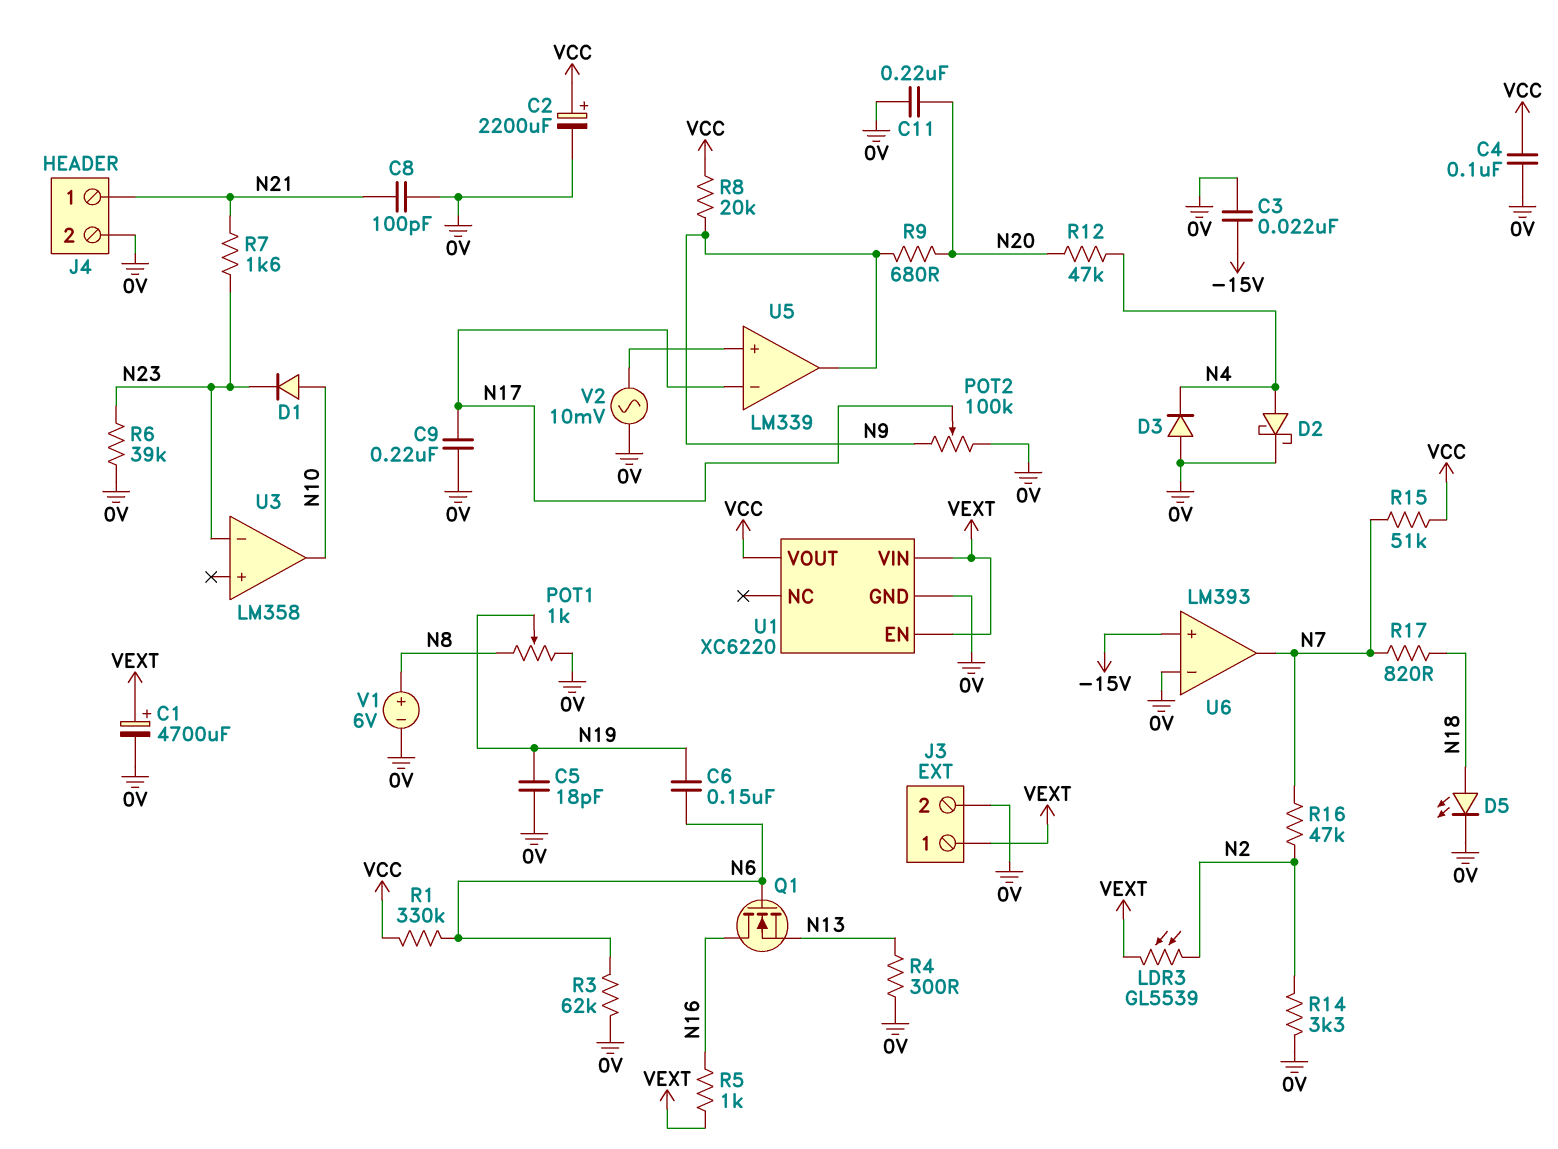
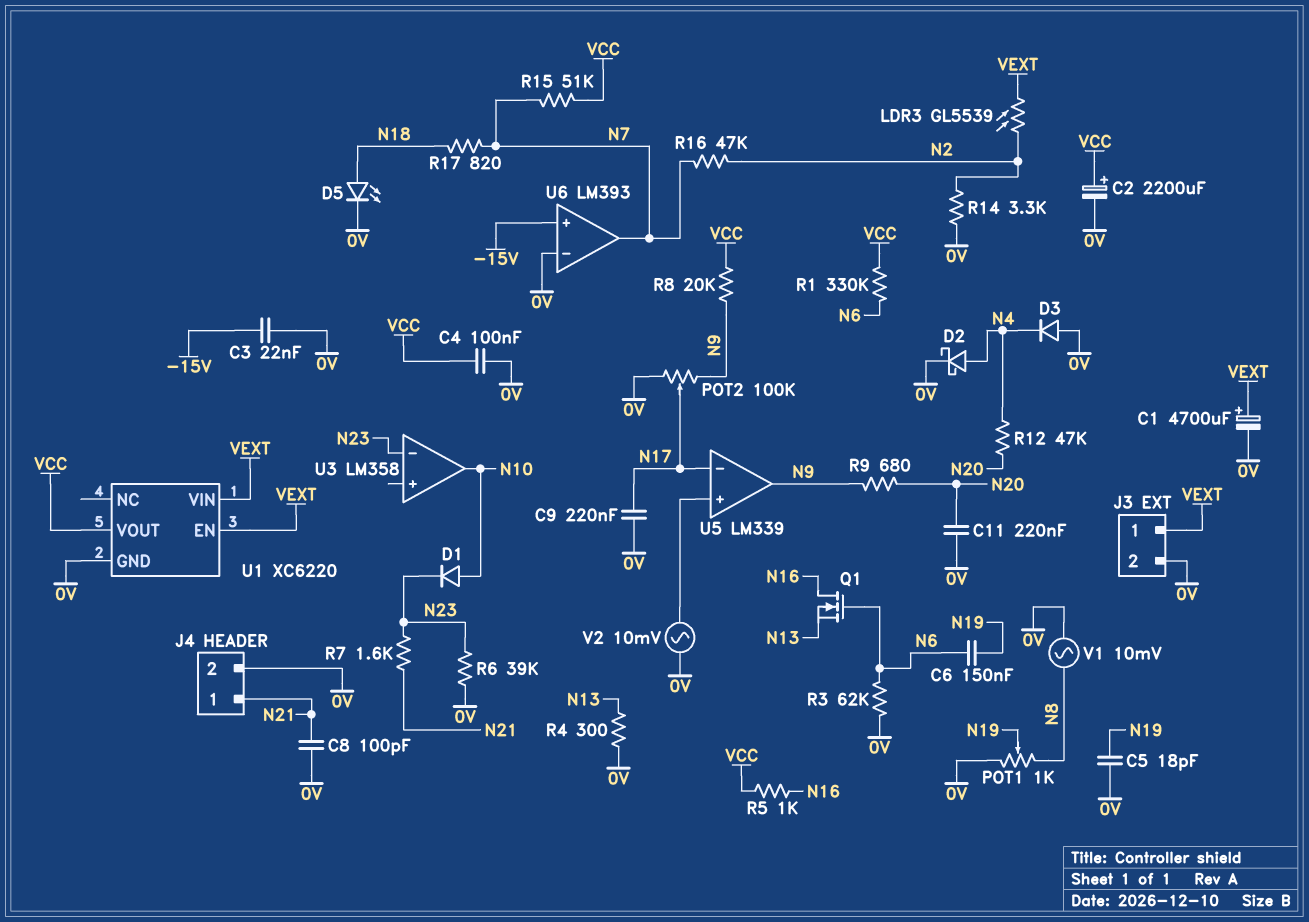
R5: 1k (N16, VEXT) -> 1k (N16, VCC)
V1: 6V (plus N8, minus 0V) -> AC 10mV (0V, N8)

